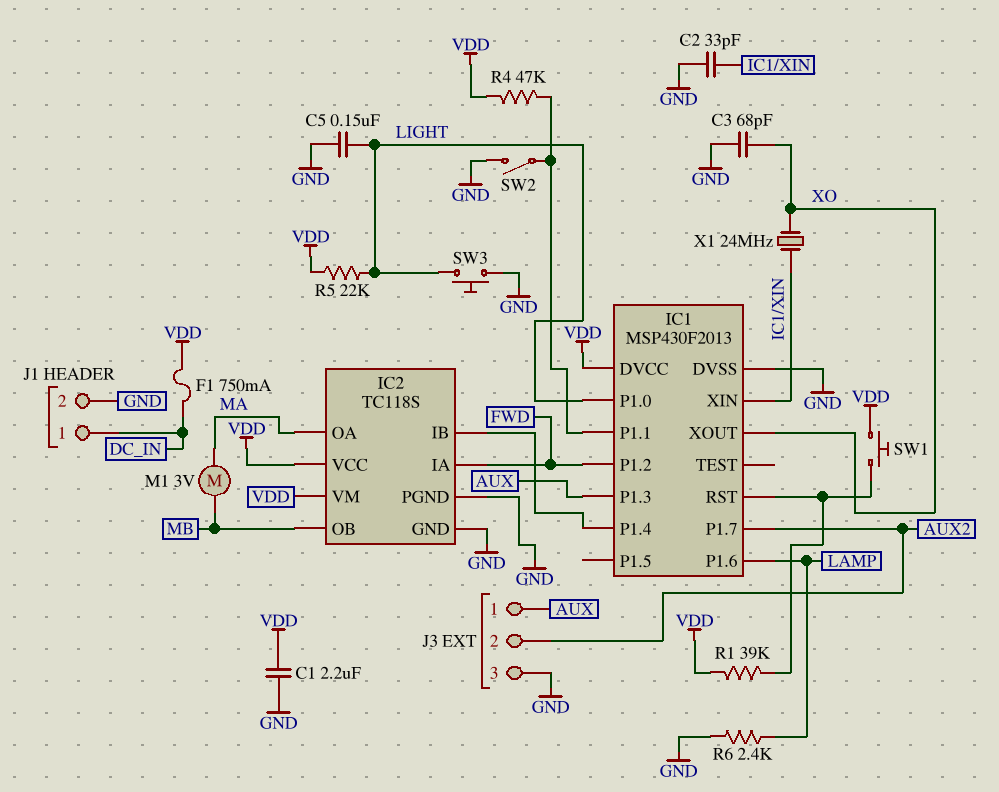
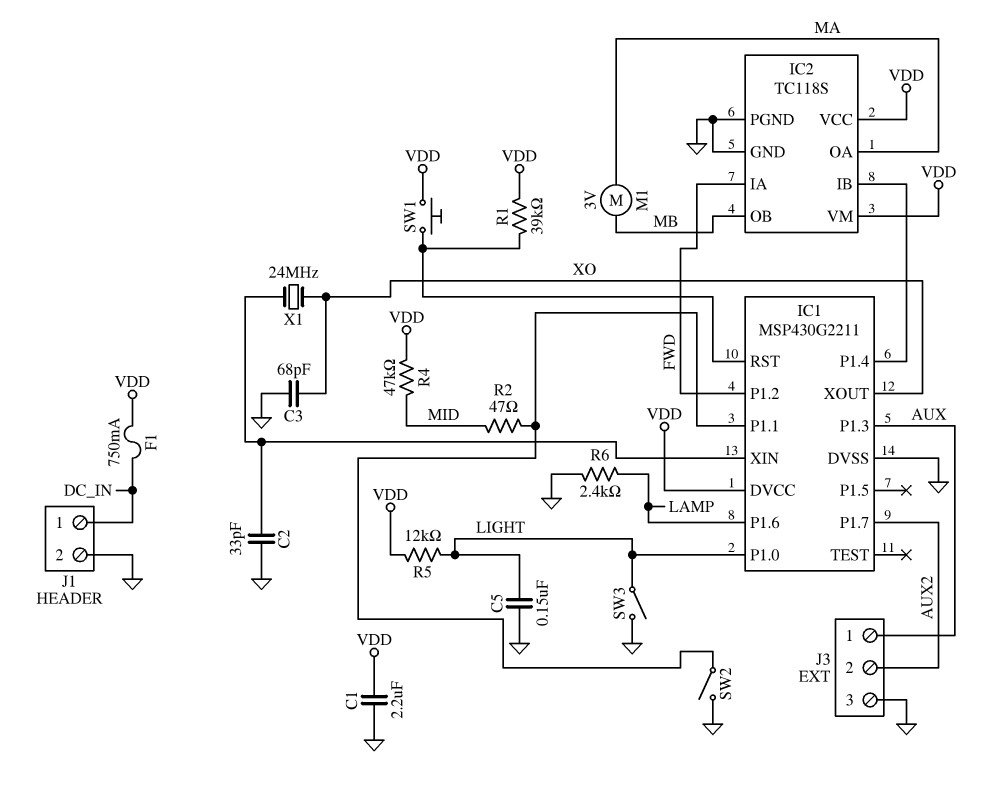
IC1: MSP430F2013 -> MSP430G2211
R2: none -> 47 (IC1/P1.1, MID)
R4: 47k (IC1/P1.1, VDD) -> 47k (MID, VDD)
R5: 22k (LIGHT, VDD) -> 12k (LIGHT, VDD)
SW3: button (GND, LIGHT) -> switch (GND, LIGHT)

